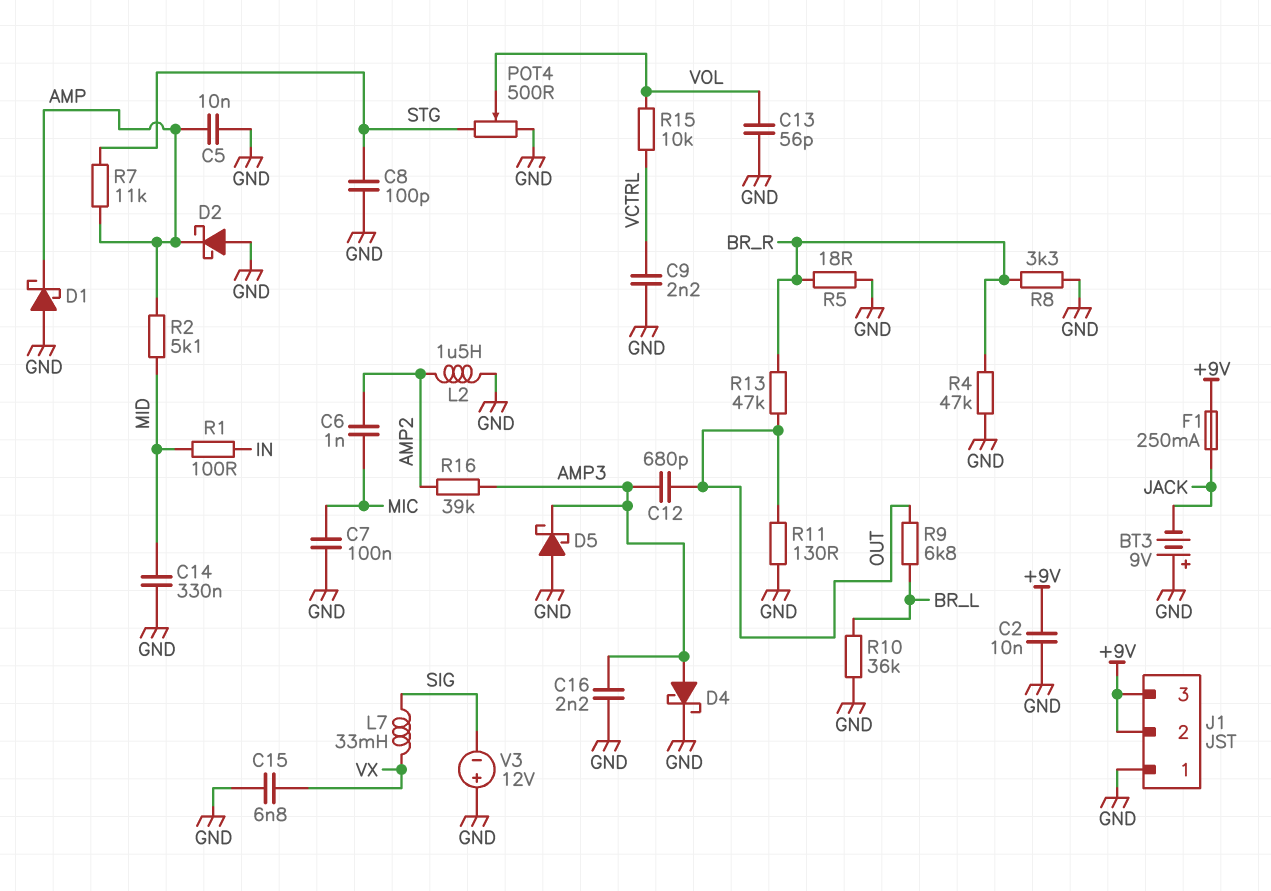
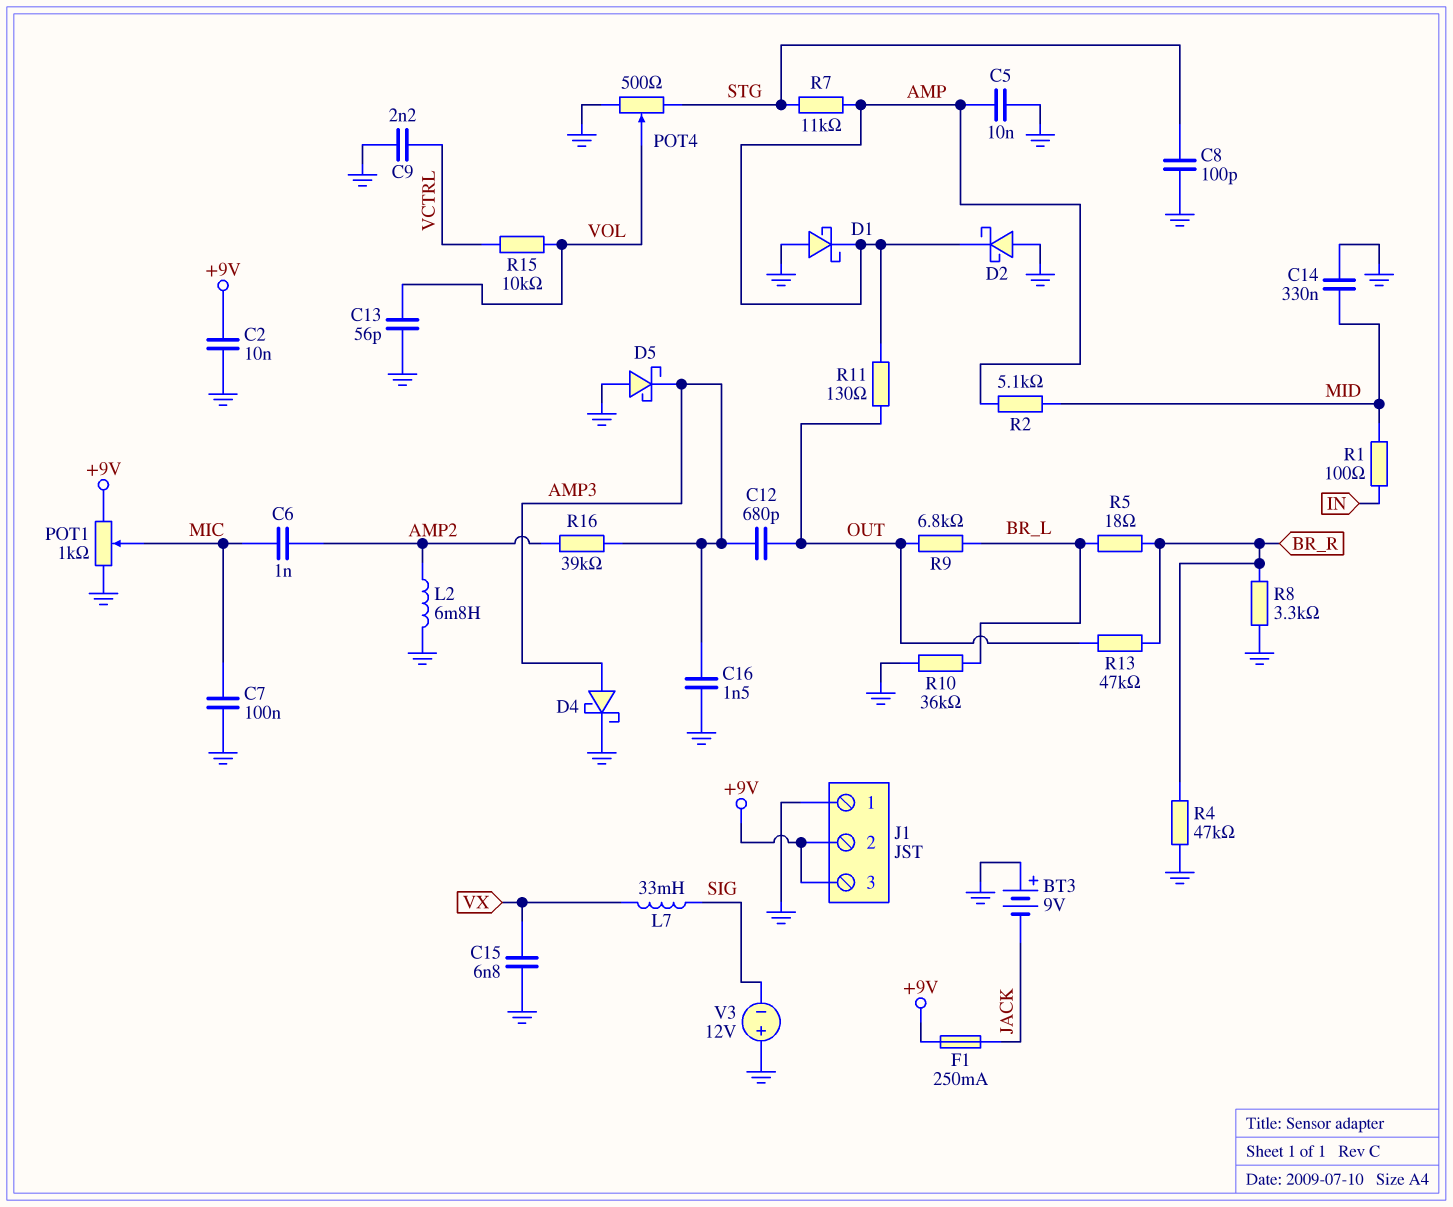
C16: 2.2nF (AMP3, GND) -> 1.5nF (AMP3, GND)
L2: 1.5uH (AMP2, GND) -> 6.8mH (AMP2, GND)
POT1: none -> 1k (+9V, GND, wiper MIC)
R5: 18 (BR_R, GND) -> 18 (BR_L, BR_R)
R11: 130 (GND, OUT) -> 130 (AMP, OUT)

